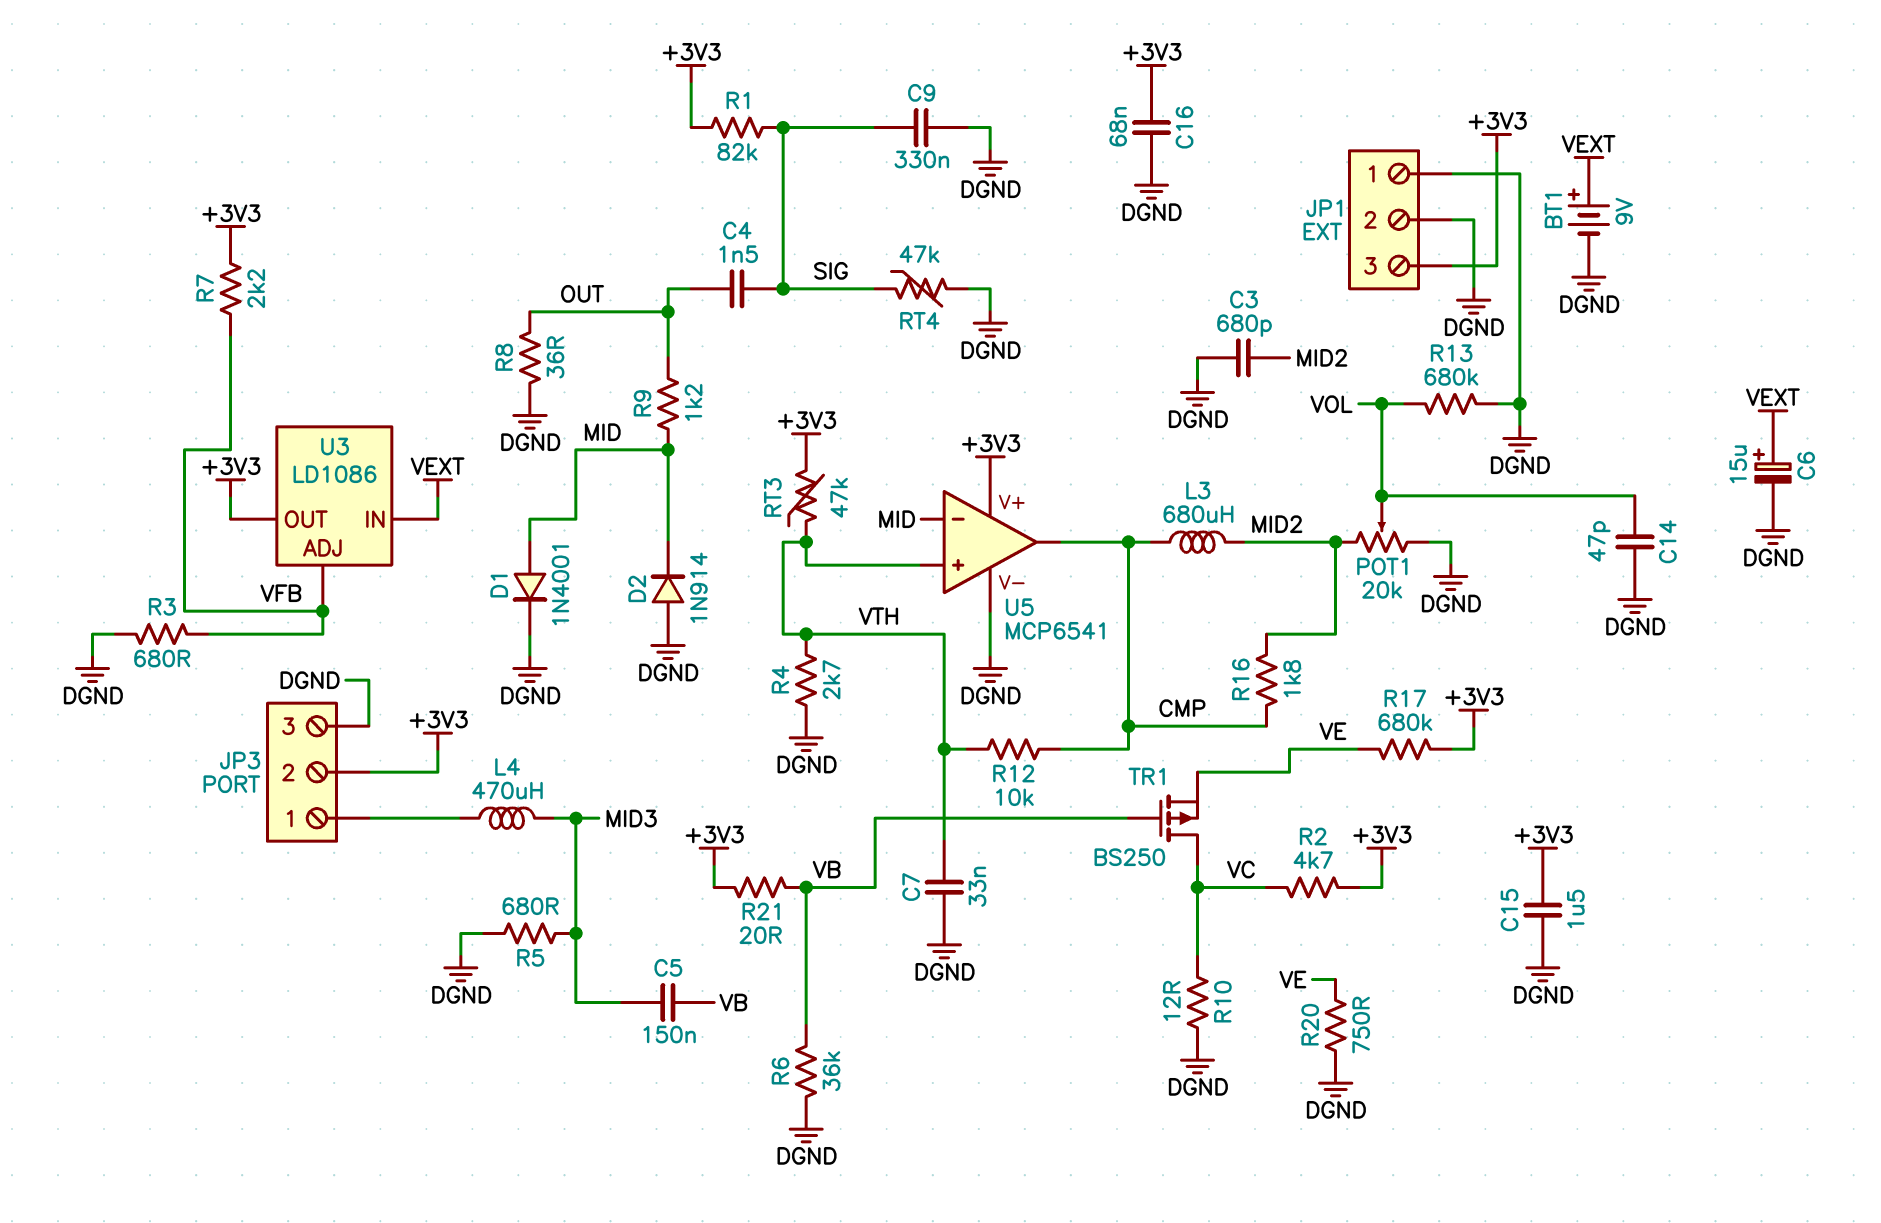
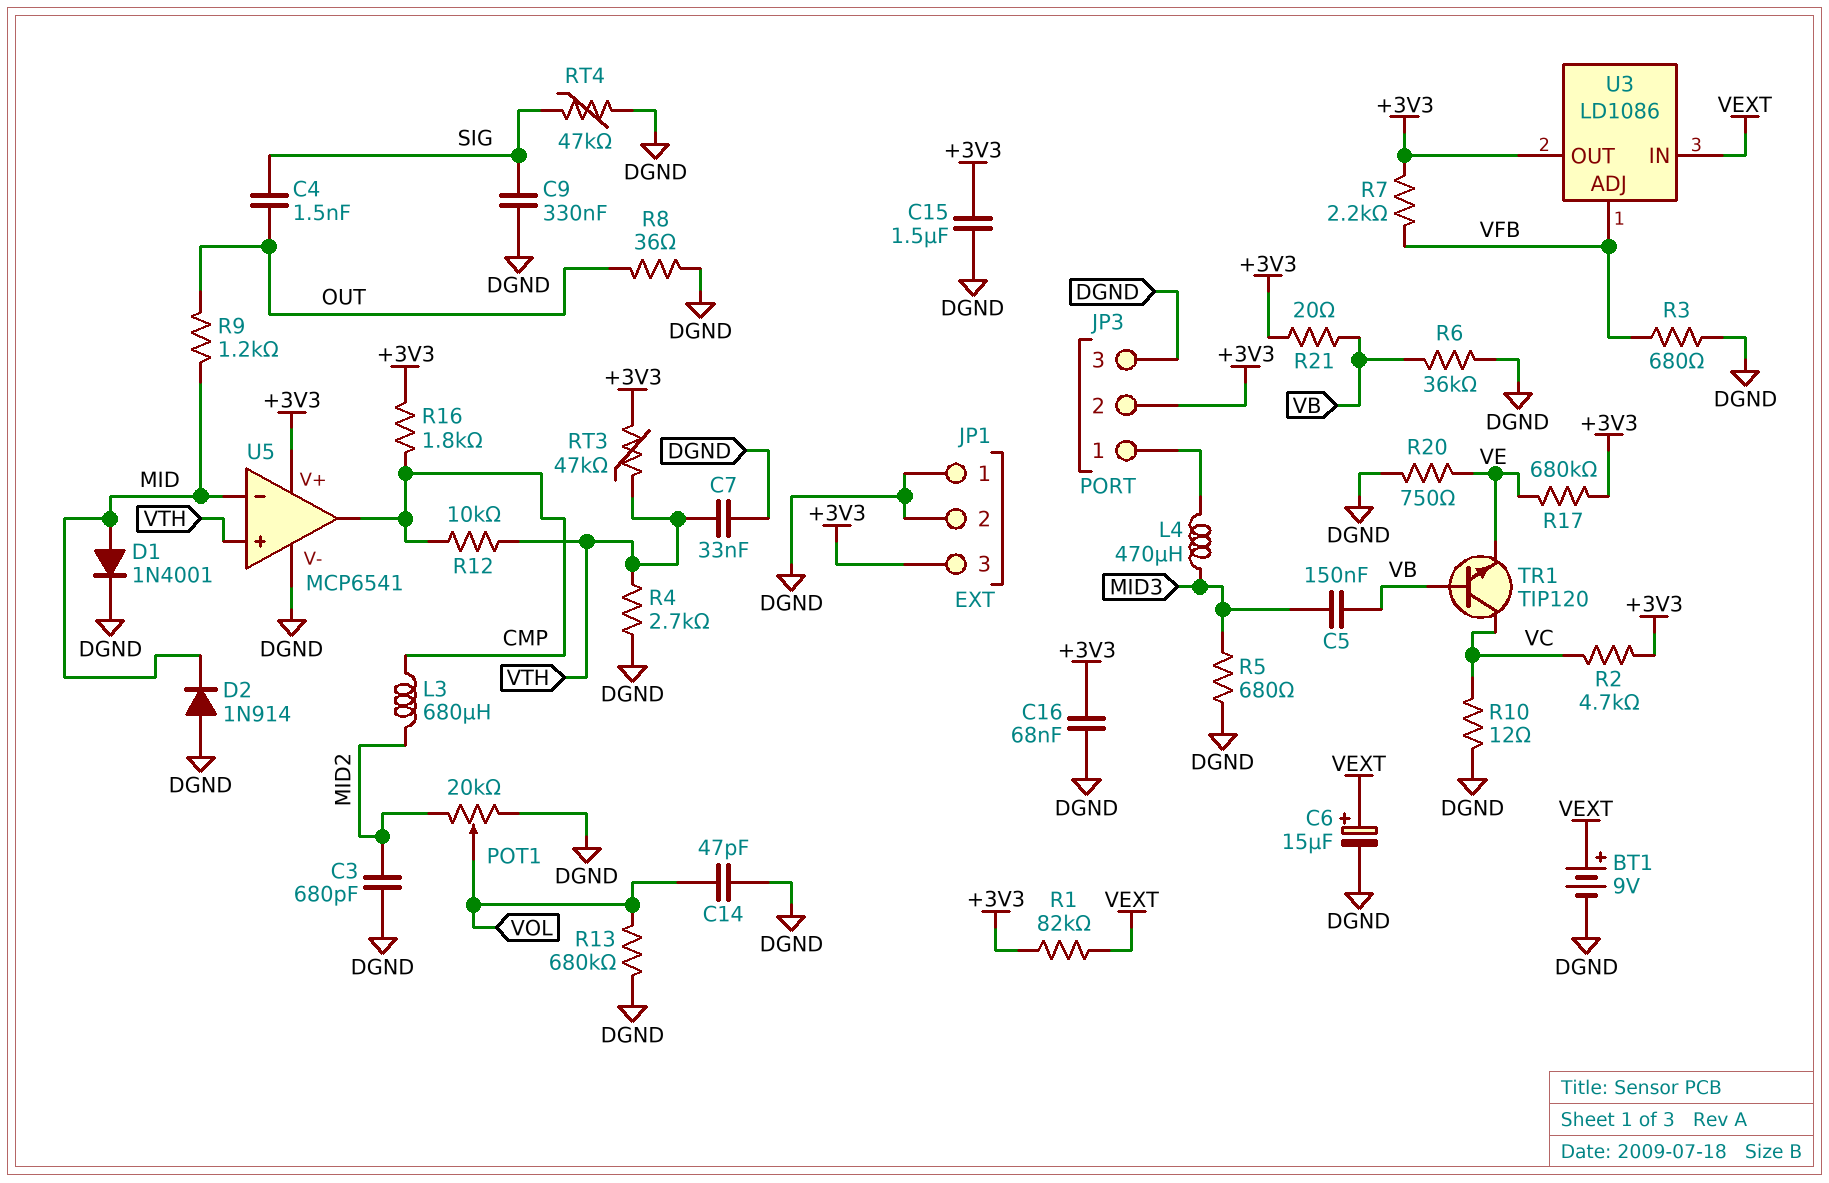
R1: 82k (+3V3, SIG) -> 82k (+3V3, VEXT)
R16: 1.8k (CMP, MID2) -> 1.8k (+3V3, CMP)
TR1: PMOS BS250 (G VB, D VC, S VE) -> NPN TIP120 (B VB, C VC, E VE)

